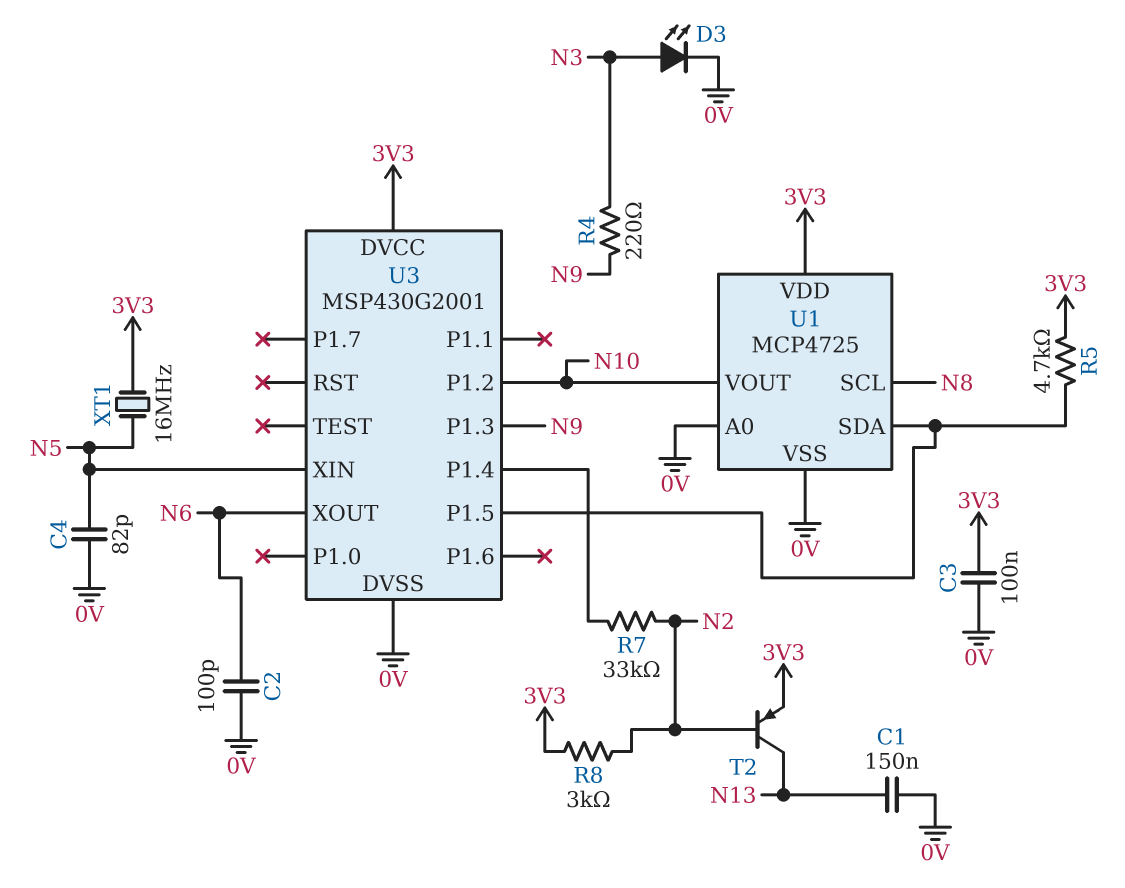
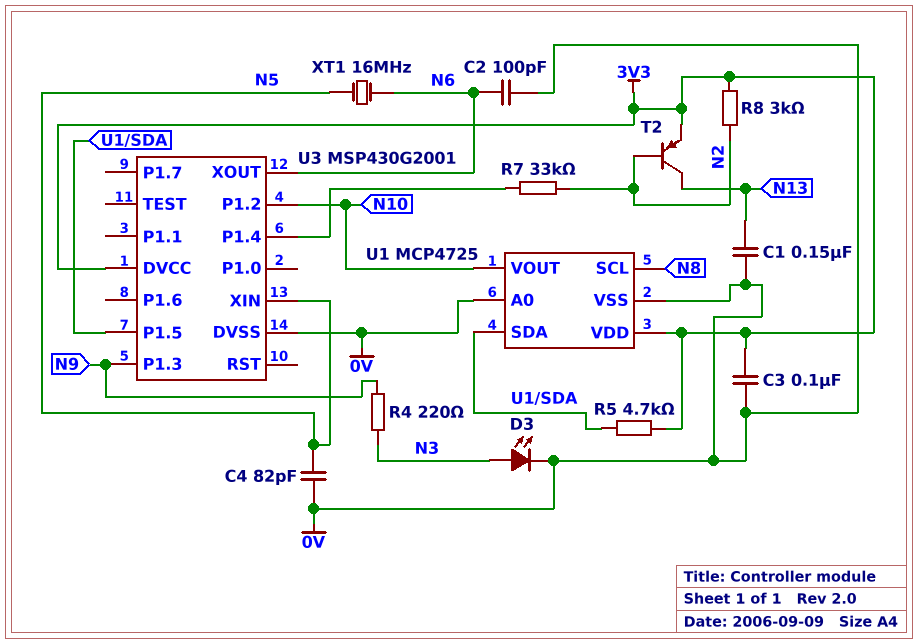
XT1: 16MHz (3V3, N5) -> 16MHz (N5, N6)

